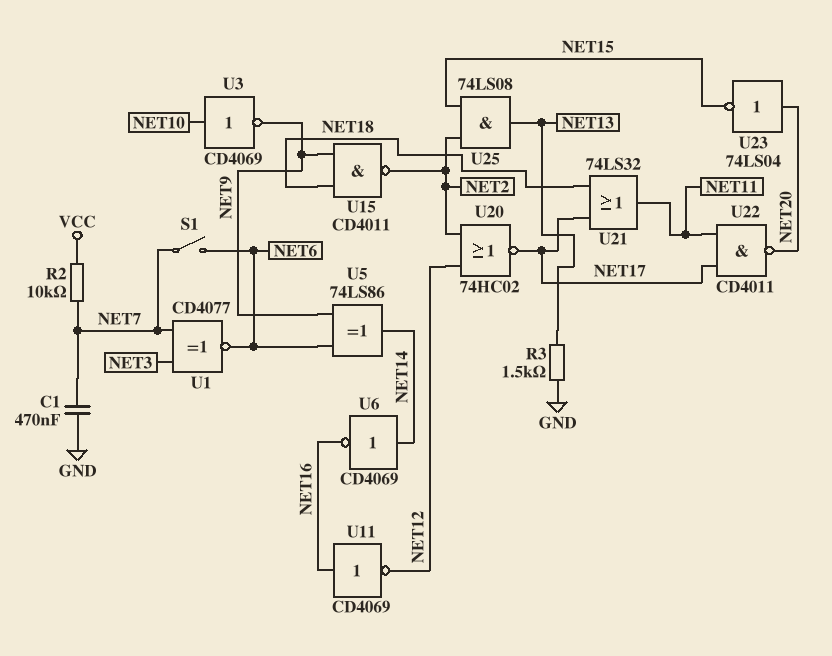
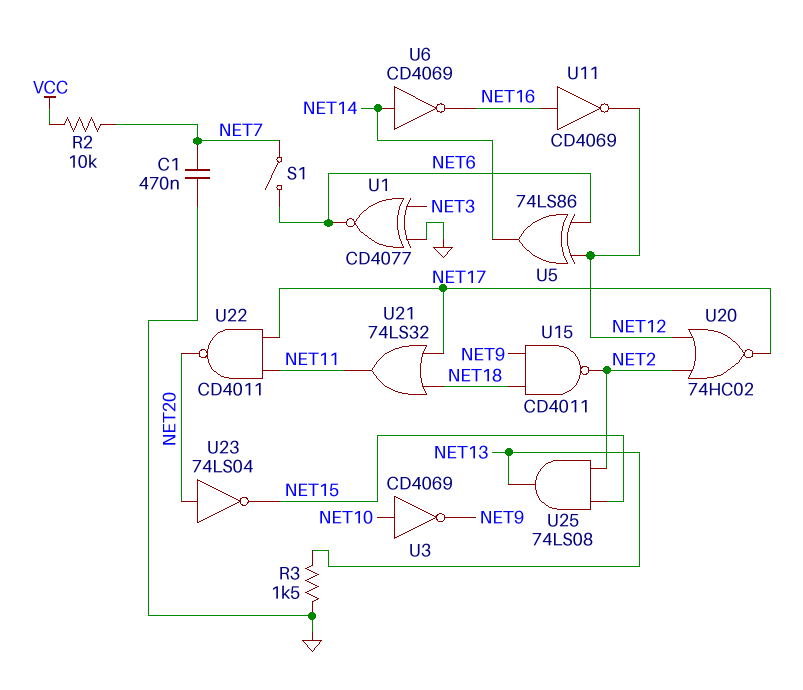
U1: XNOR CD4077 (in NET3, in NET7, out NET6) -> XNOR CD4077 (in GND, in NET3, out NET6)
U5: XOR 74LS86 (in NET6, in NET9, out NET14) -> XOR 74LS86 (in NET6, in NET12, out NET14)

